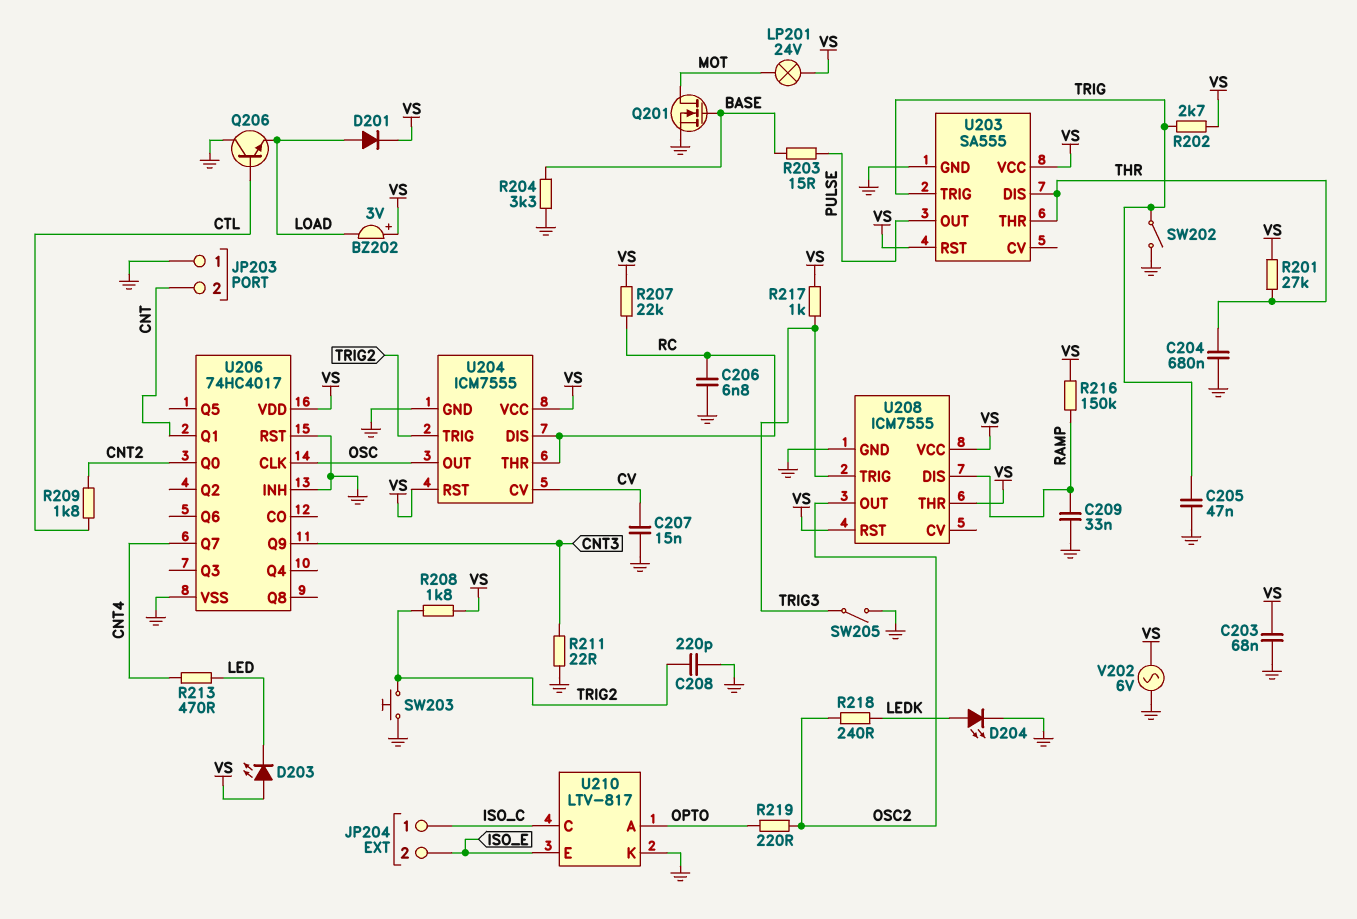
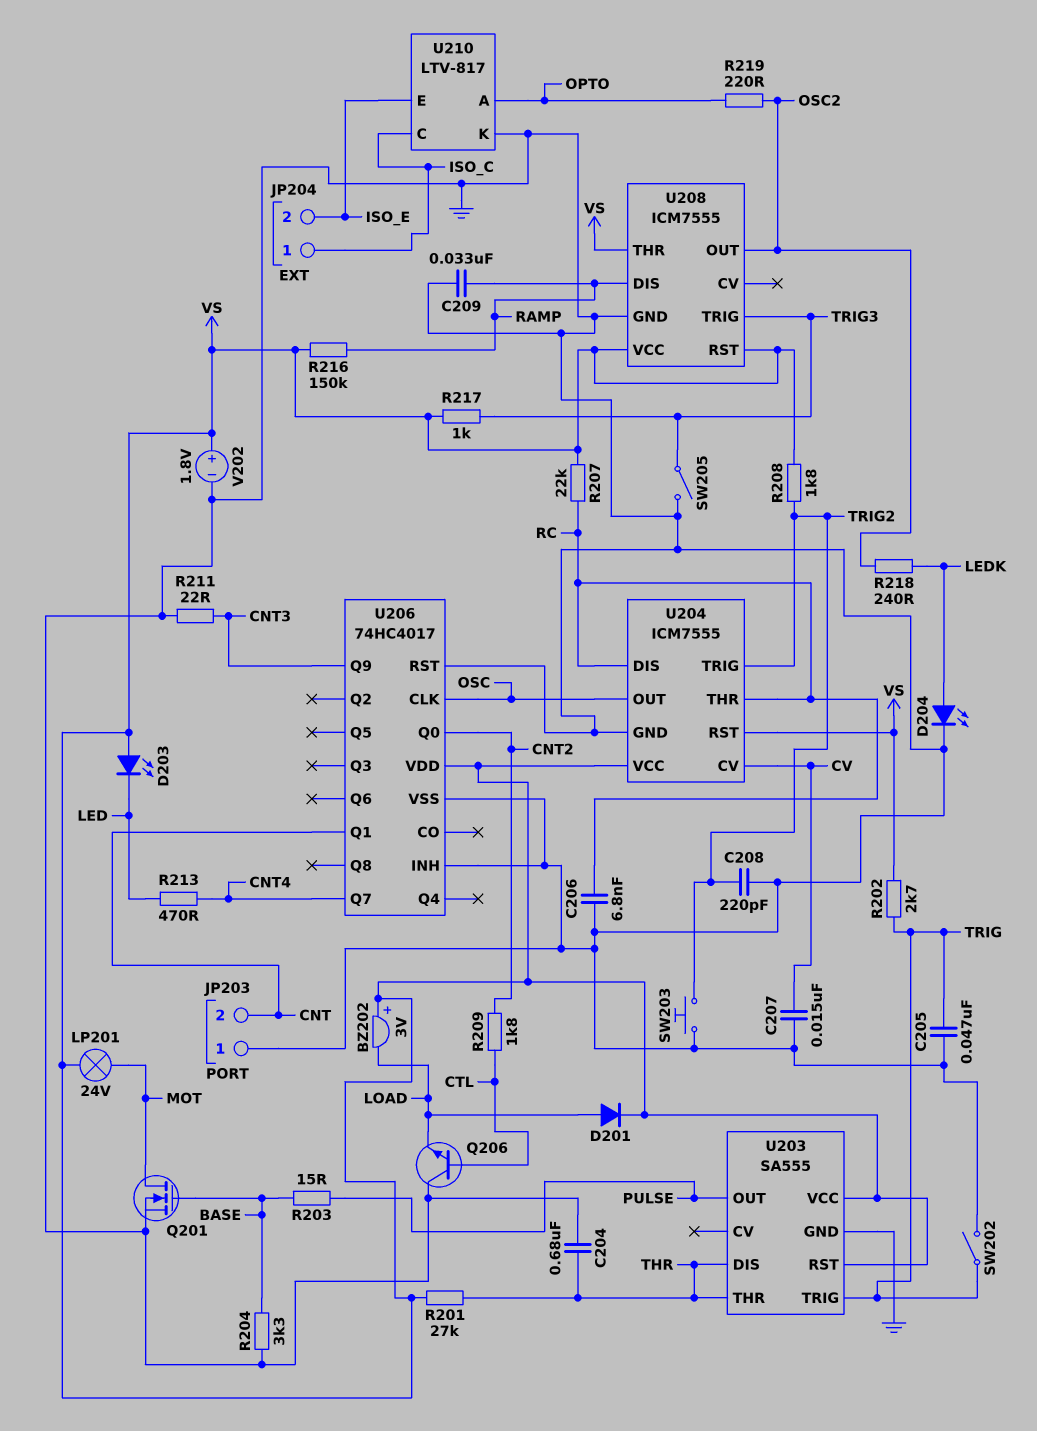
C203: 68nF (GND, VS) -> none
V202: AC 6V (GND, VS) -> 1.8V (plus VS, minus GND)

